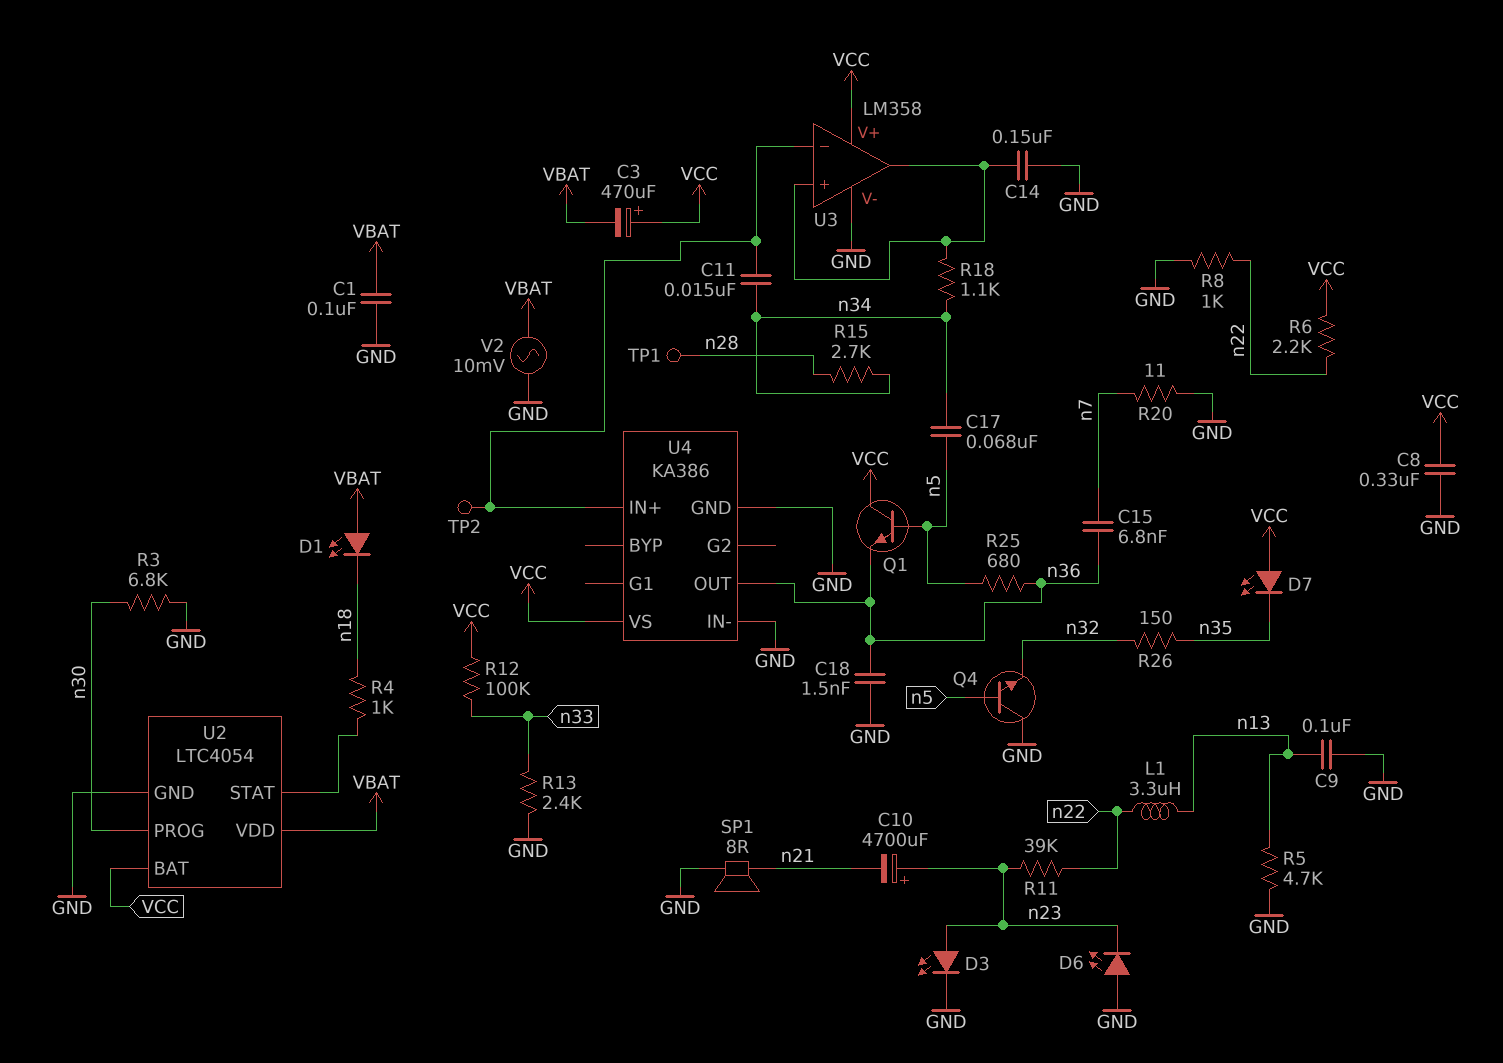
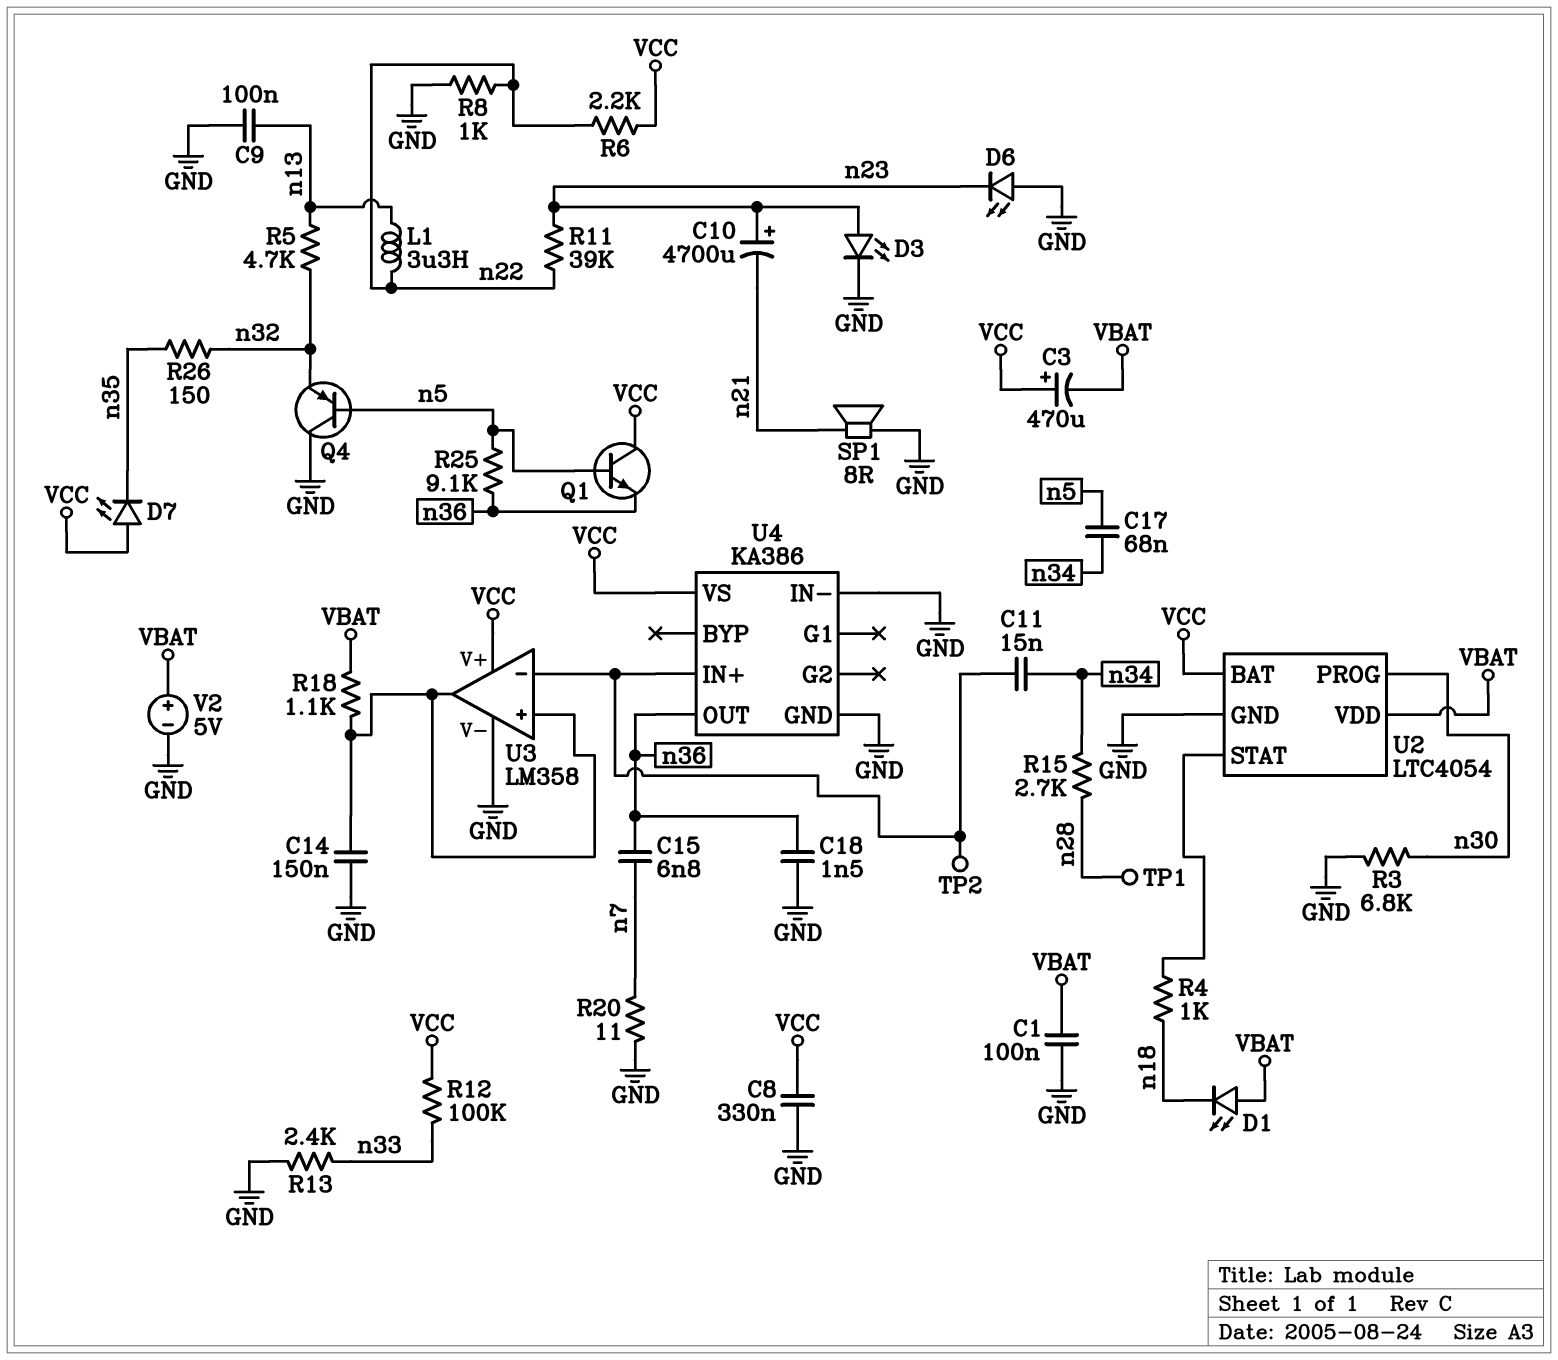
Q4: NPN (B n5, C GND, E n32) -> PNP (B n5, C GND, E n32)
R5: 4.7k (GND, n13) -> 4.7k (n13, n32)
R18: 1.1k (U3/in+, n34) -> 1.1k (U3/in+, VBAT)
R25: 680 (n5, n36) -> 9.1k (n5, n36)
V2: AC 10mV (GND, VBAT) -> 5V (plus VBAT, minus GND)

